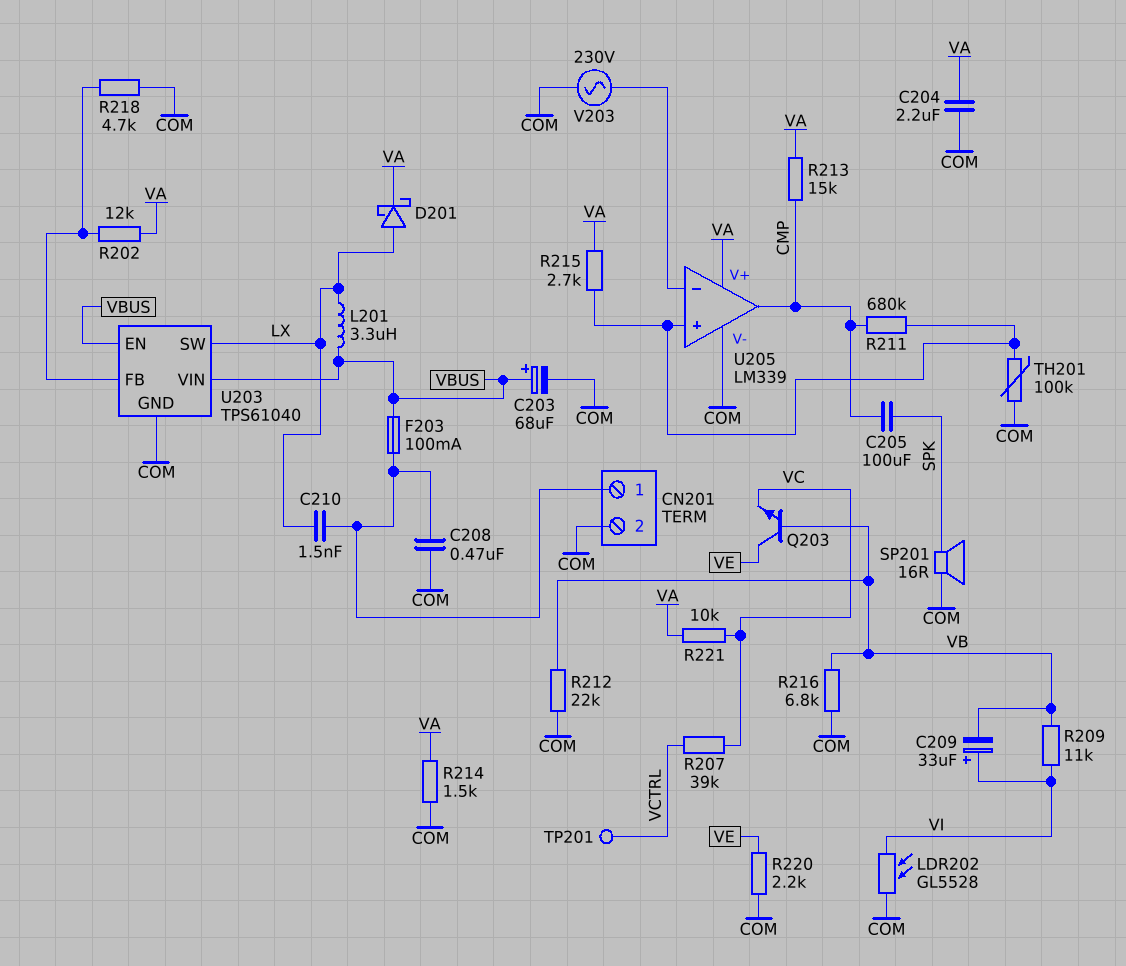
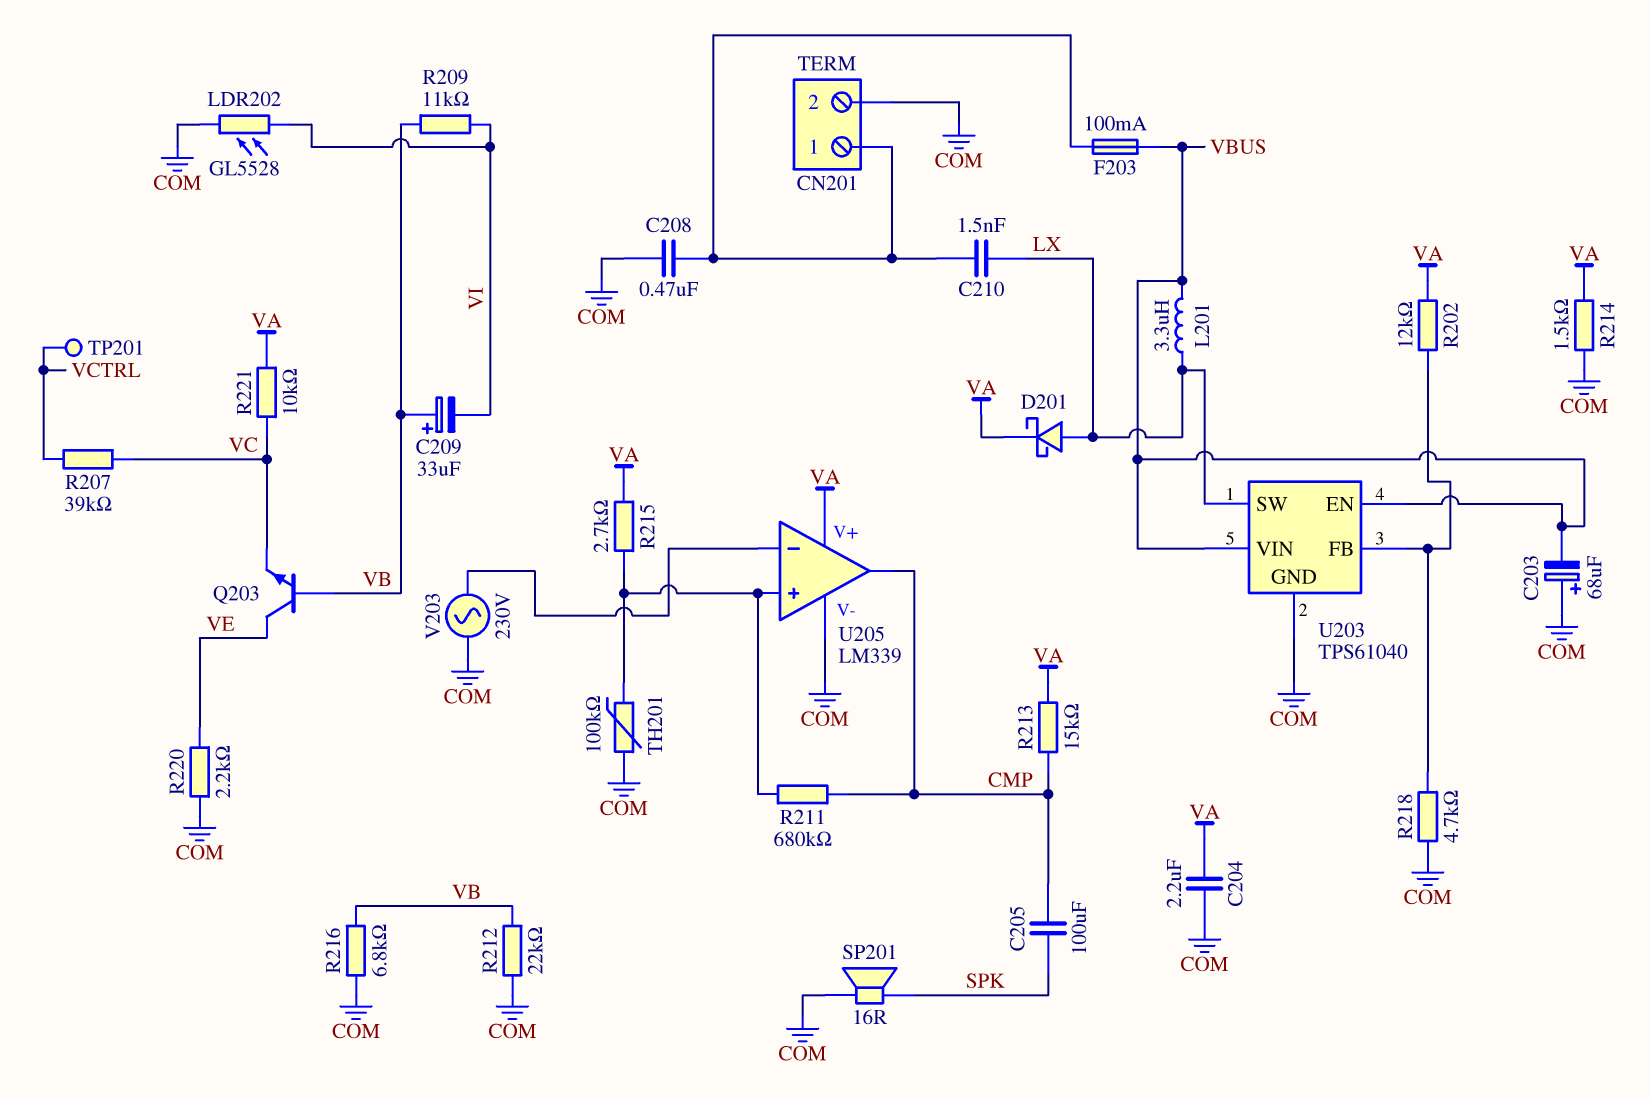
C203: 68uF (plus VBUS, minus COM) -> 68uF (plus COM, minus VBUS)
C209: 33uF (plus VI, minus VB) -> 33uF (plus VB, minus VI)

